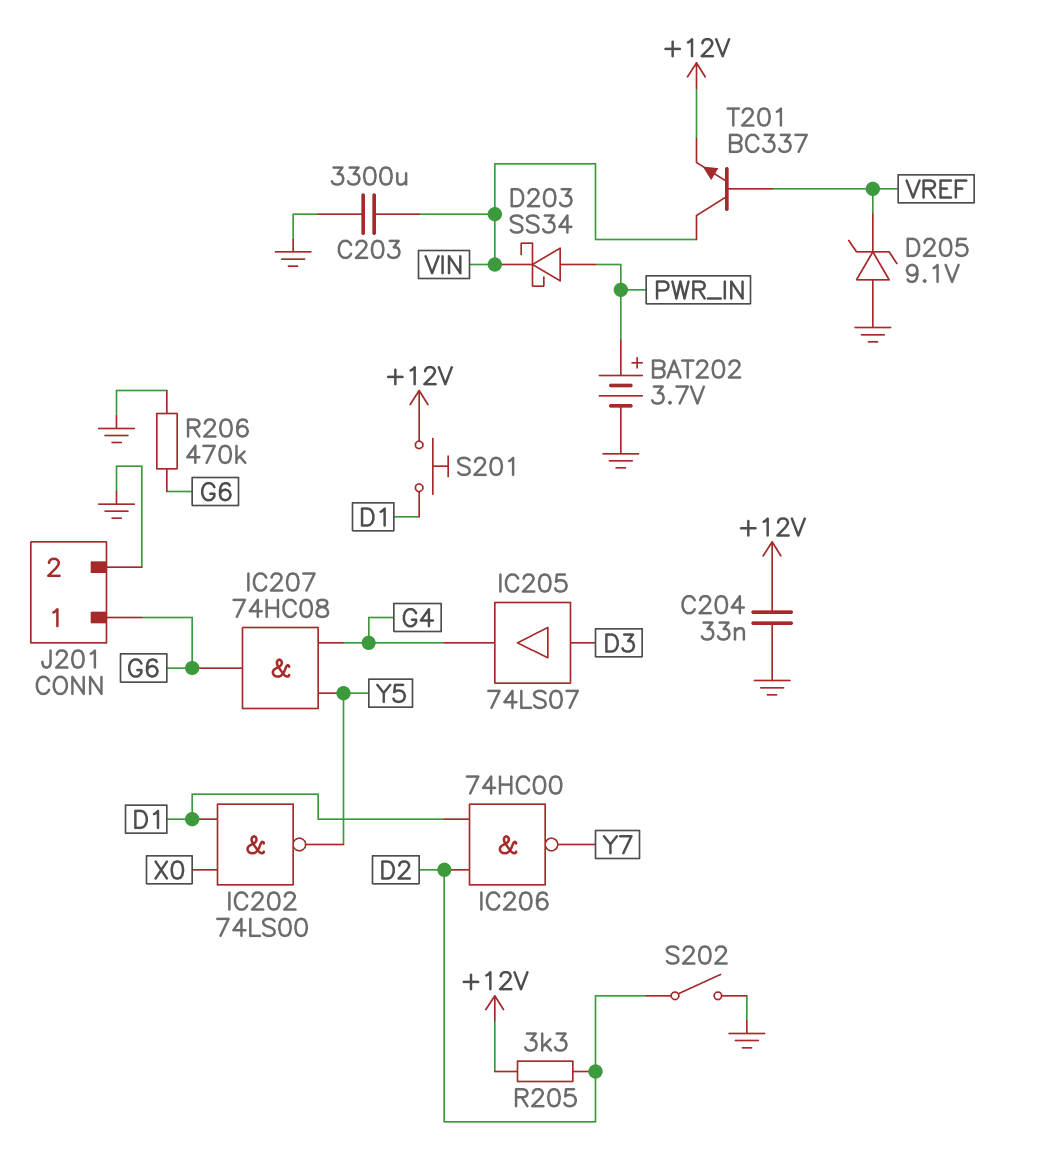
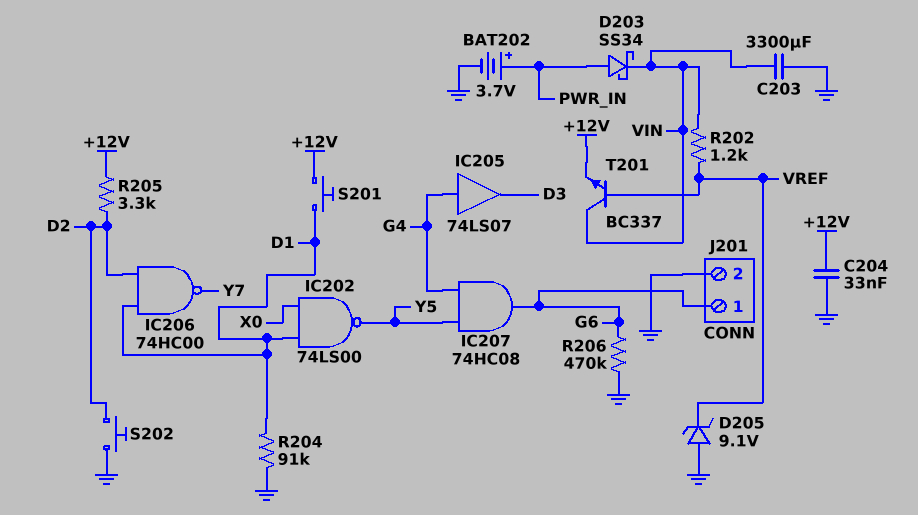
IC205: buffer 74LS07 (in D3, out G4) -> buffer 74LS07 (in G4, out D3)
R202: none -> 1.2k (VIN, VREF)
R204: none -> 91k (D1, GND)
S202: switch (D2, GND) -> button (D2, GND)

